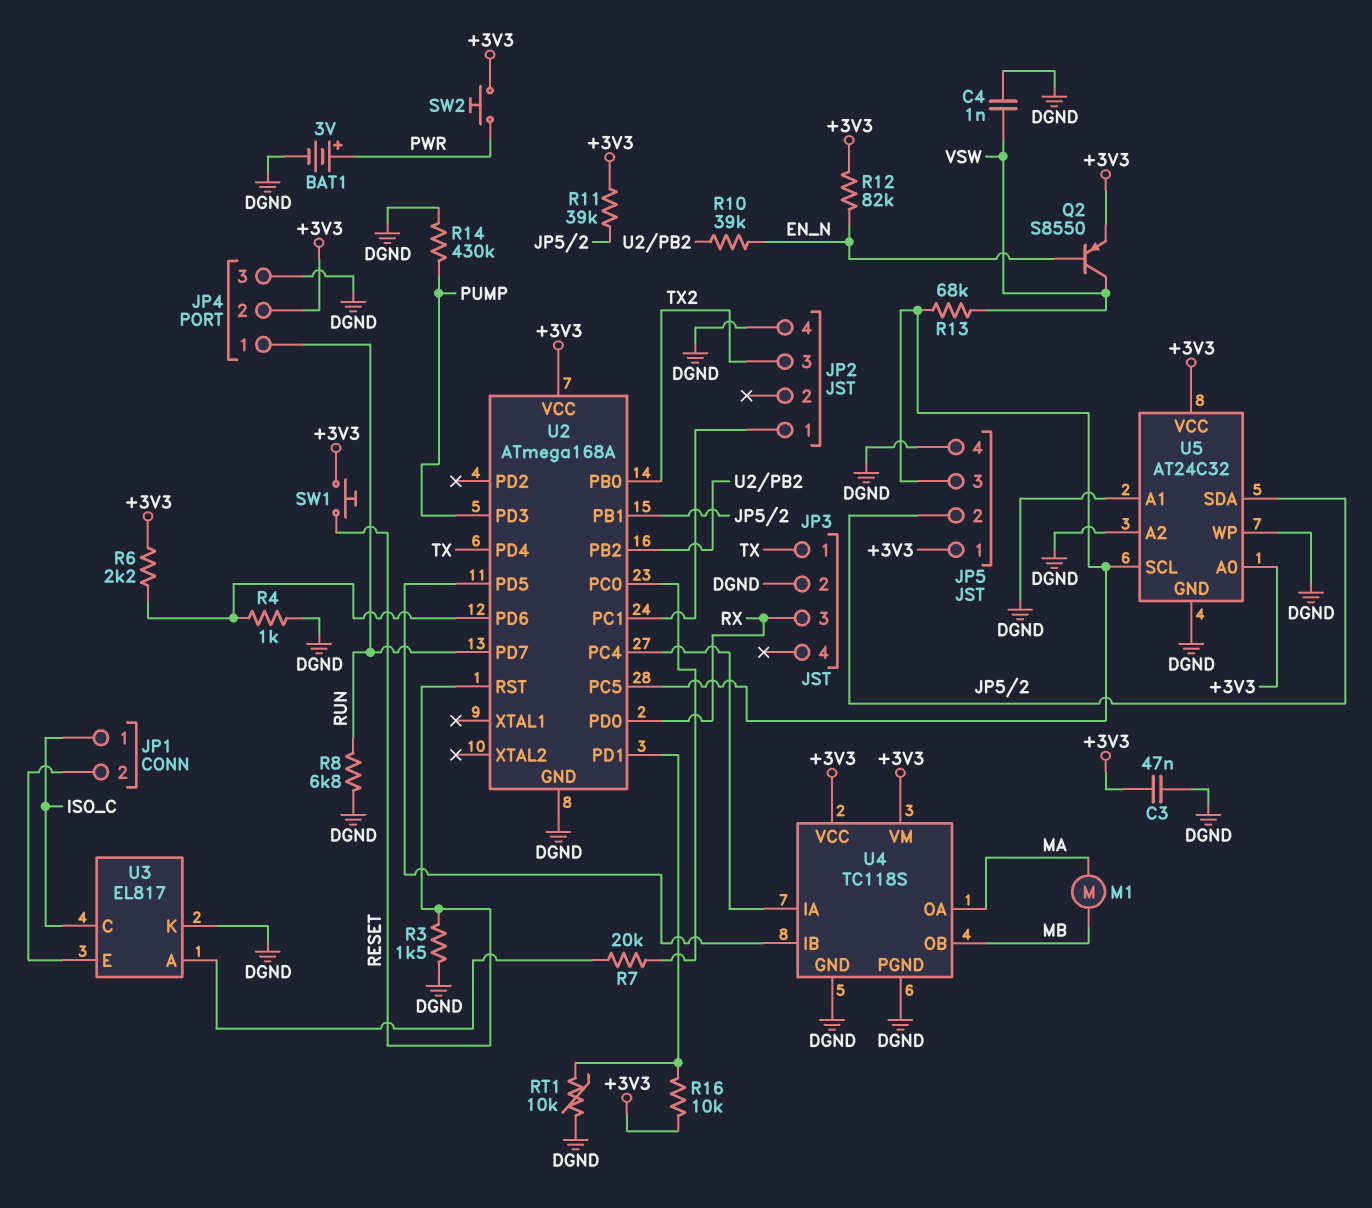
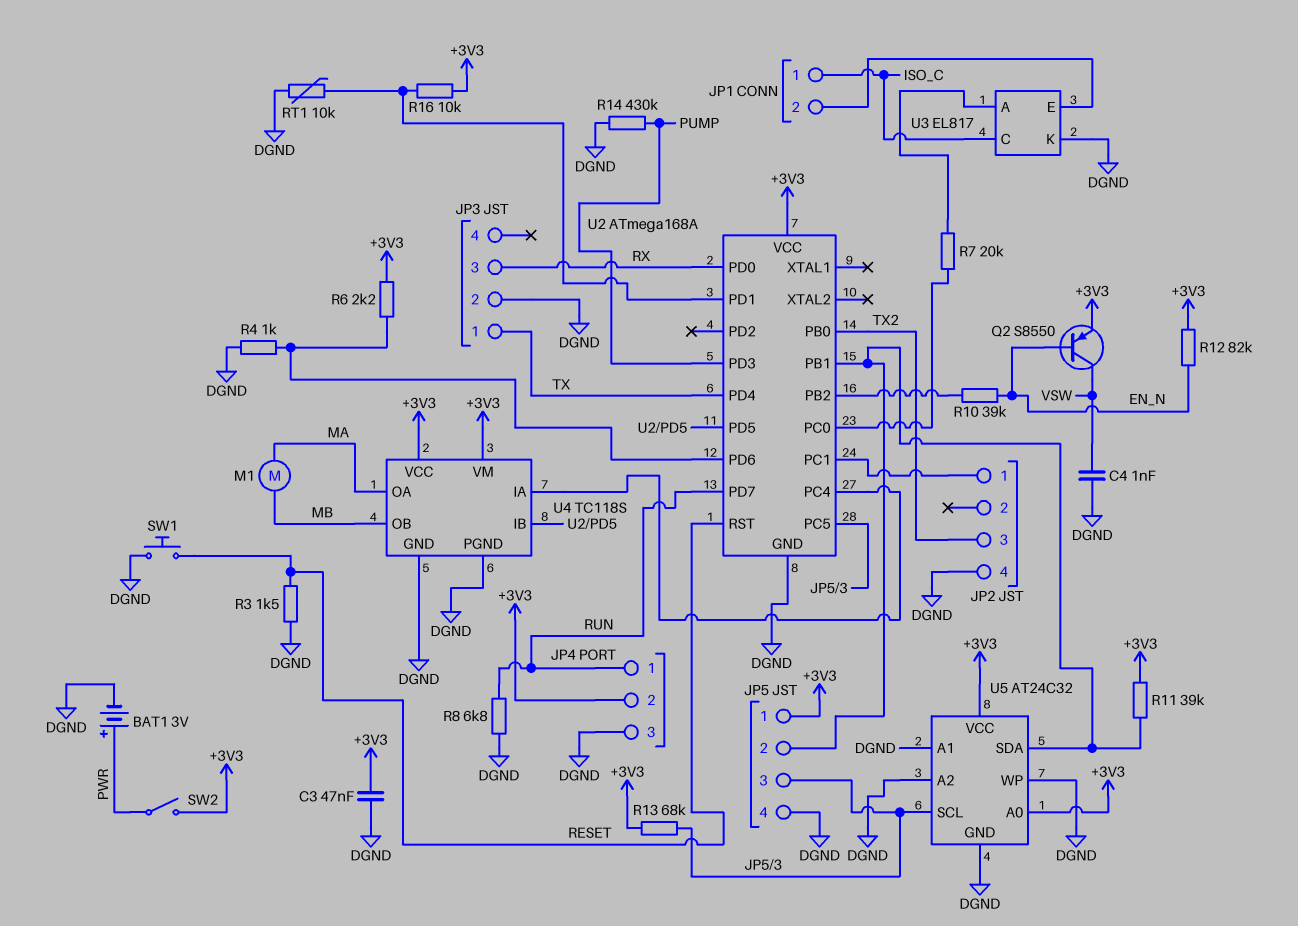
R13: 68k (JP5/3, VSW) -> 68k (+3V3, JP5/3)
SW1: button (+3V3, RESET) -> button (DGND, RESET)
SW2: button (+3V3, PWR) -> switch (+3V3, PWR)

